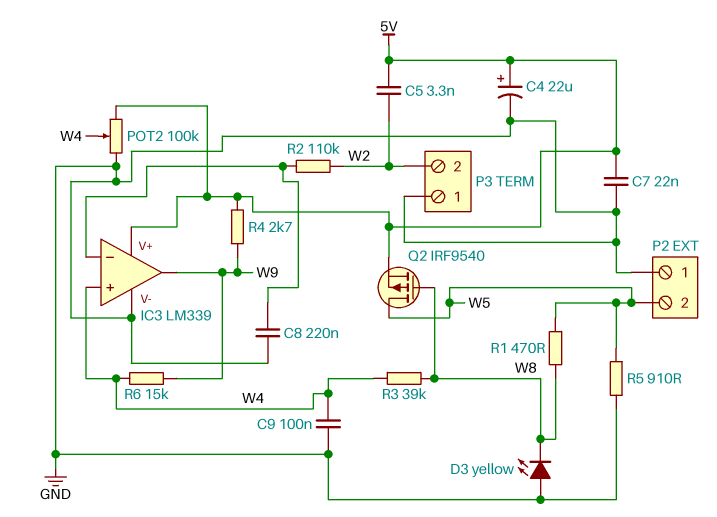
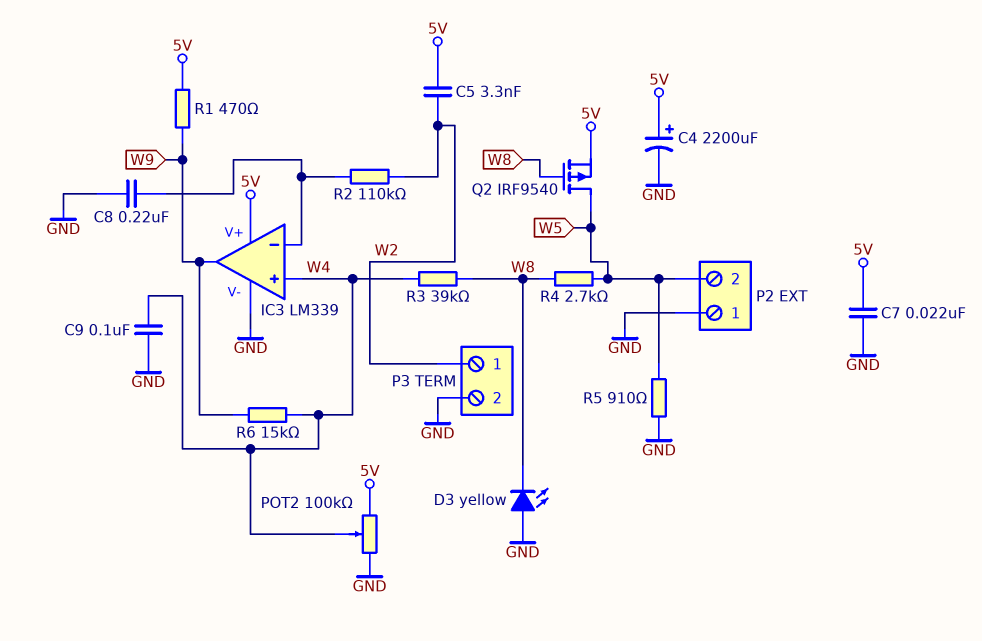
C4: 22uF (plus 5V, minus GND) -> 2200uF (plus 5V, minus GND)
P3 pin 1: GND -> W2
P3 pin 2: W2 -> GND
R1: 470 (W5, W8) -> 470 (5V, W9)
R4: 2.7k (5V, W9) -> 2.7k (W5, W8)

